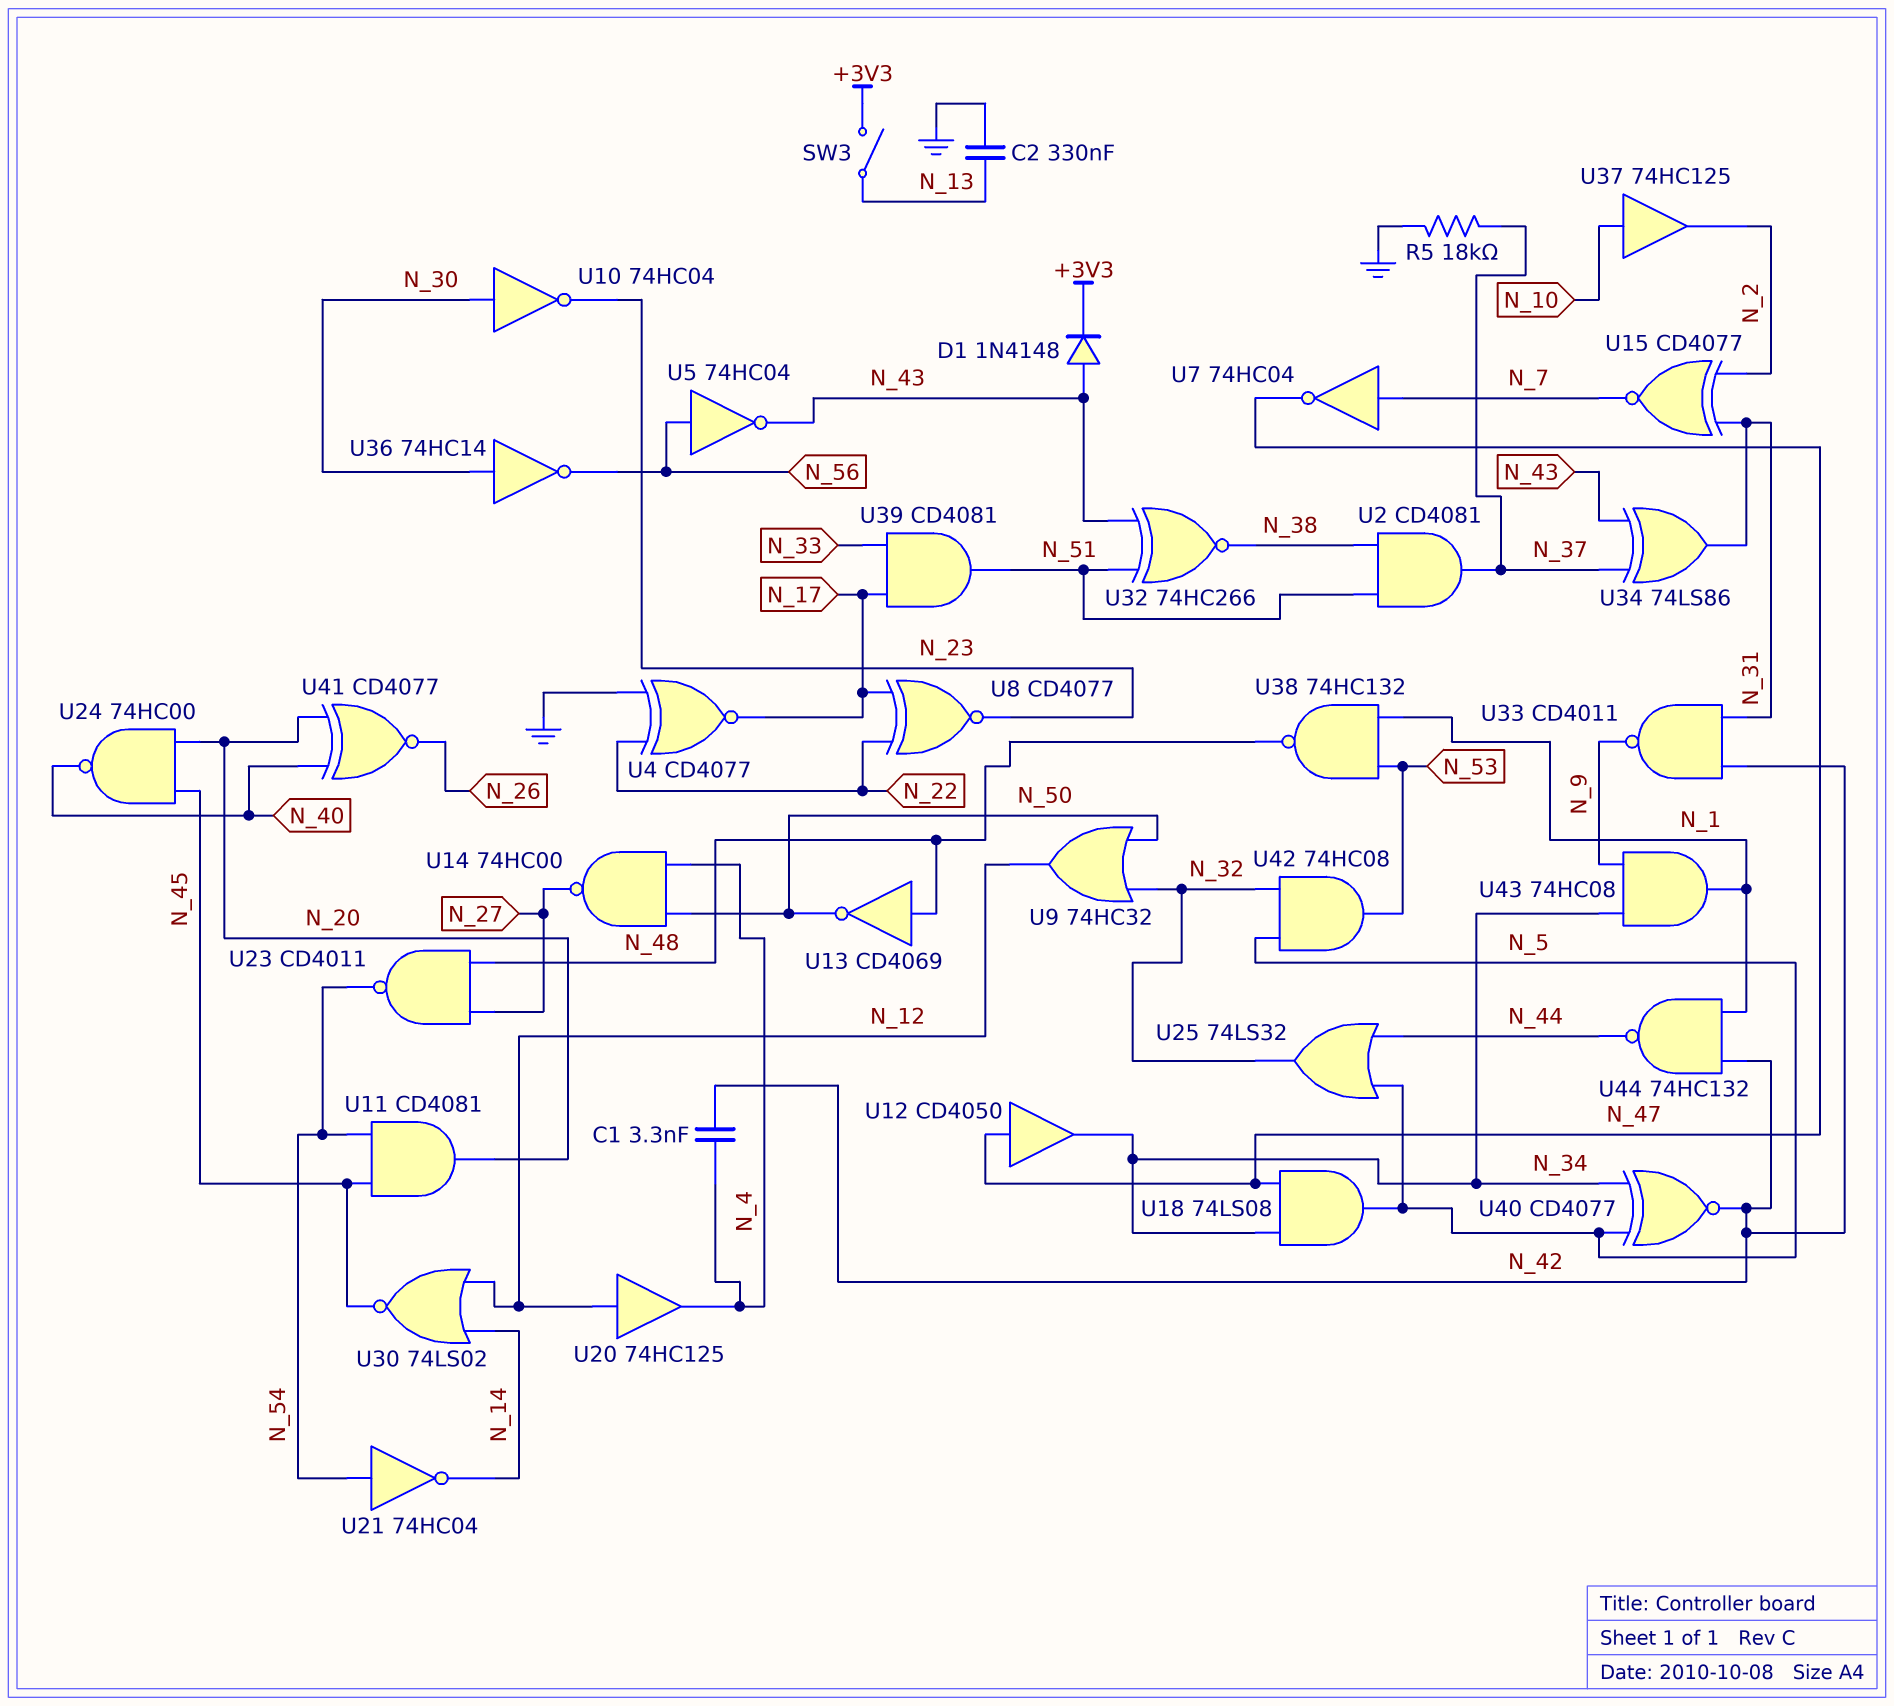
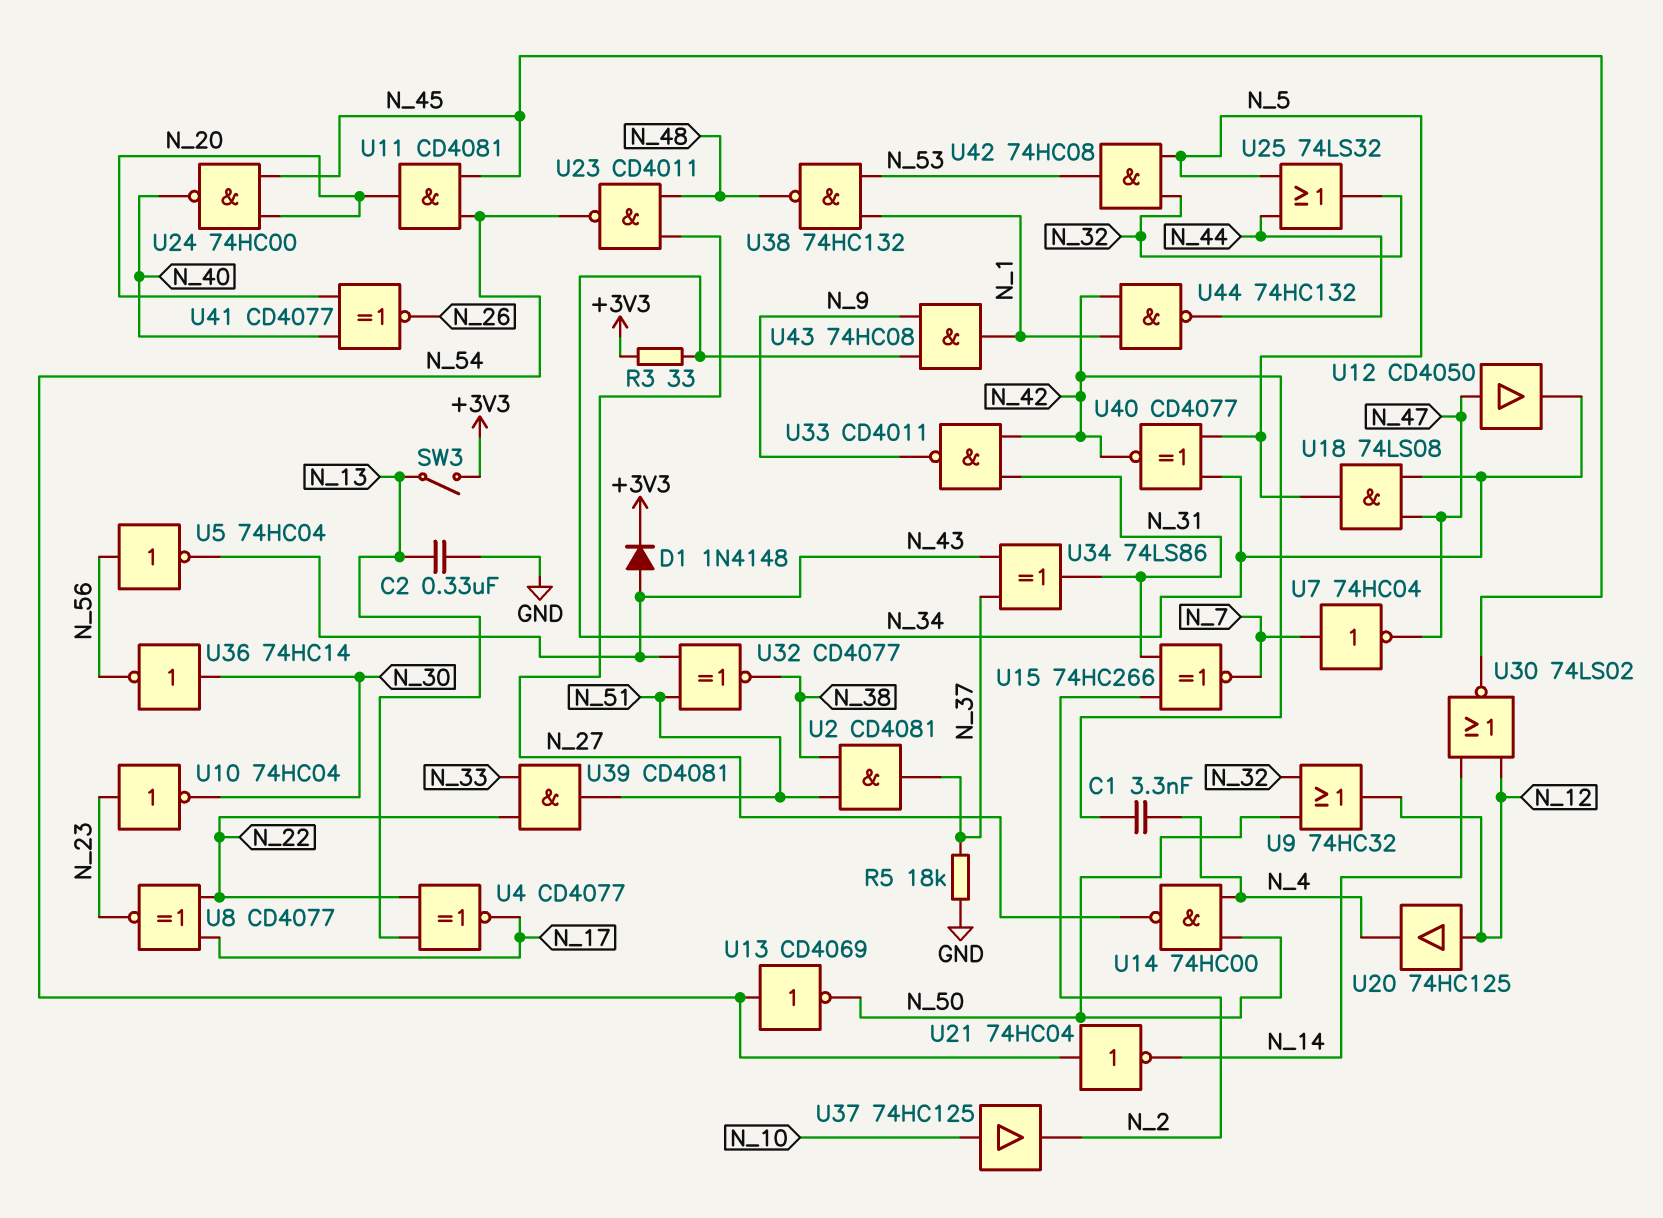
R3: none -> 33 (+3V3, N_34)
U4: XNOR CD4077 (in GND, in N_22, out N_17) -> XNOR CD4077 (in N_13, in N_22, out N_17)
U10: NOT 74HC04 (in N_30, out N_23) -> NOT 74HC04 (in N_23, out N_30)
U13: NOT CD4069 (in N_48, out N_50) -> NOT CD4069 (in N_54, out N_50)
U15: XNOR CD4077 (in N_2, in N_31, out N_7) -> XNOR 74HC266 (in N_2, in N_31, out N_7)
U32: XNOR 74HC266 (in N_43, in N_51, out N_38) -> XNOR CD4077 (in N_43, in N_51, out N_38)
U39: AND CD4081 (in N_17, in N_33, out N_51) -> AND CD4081 (in N_22, in N_33, out N_51)

